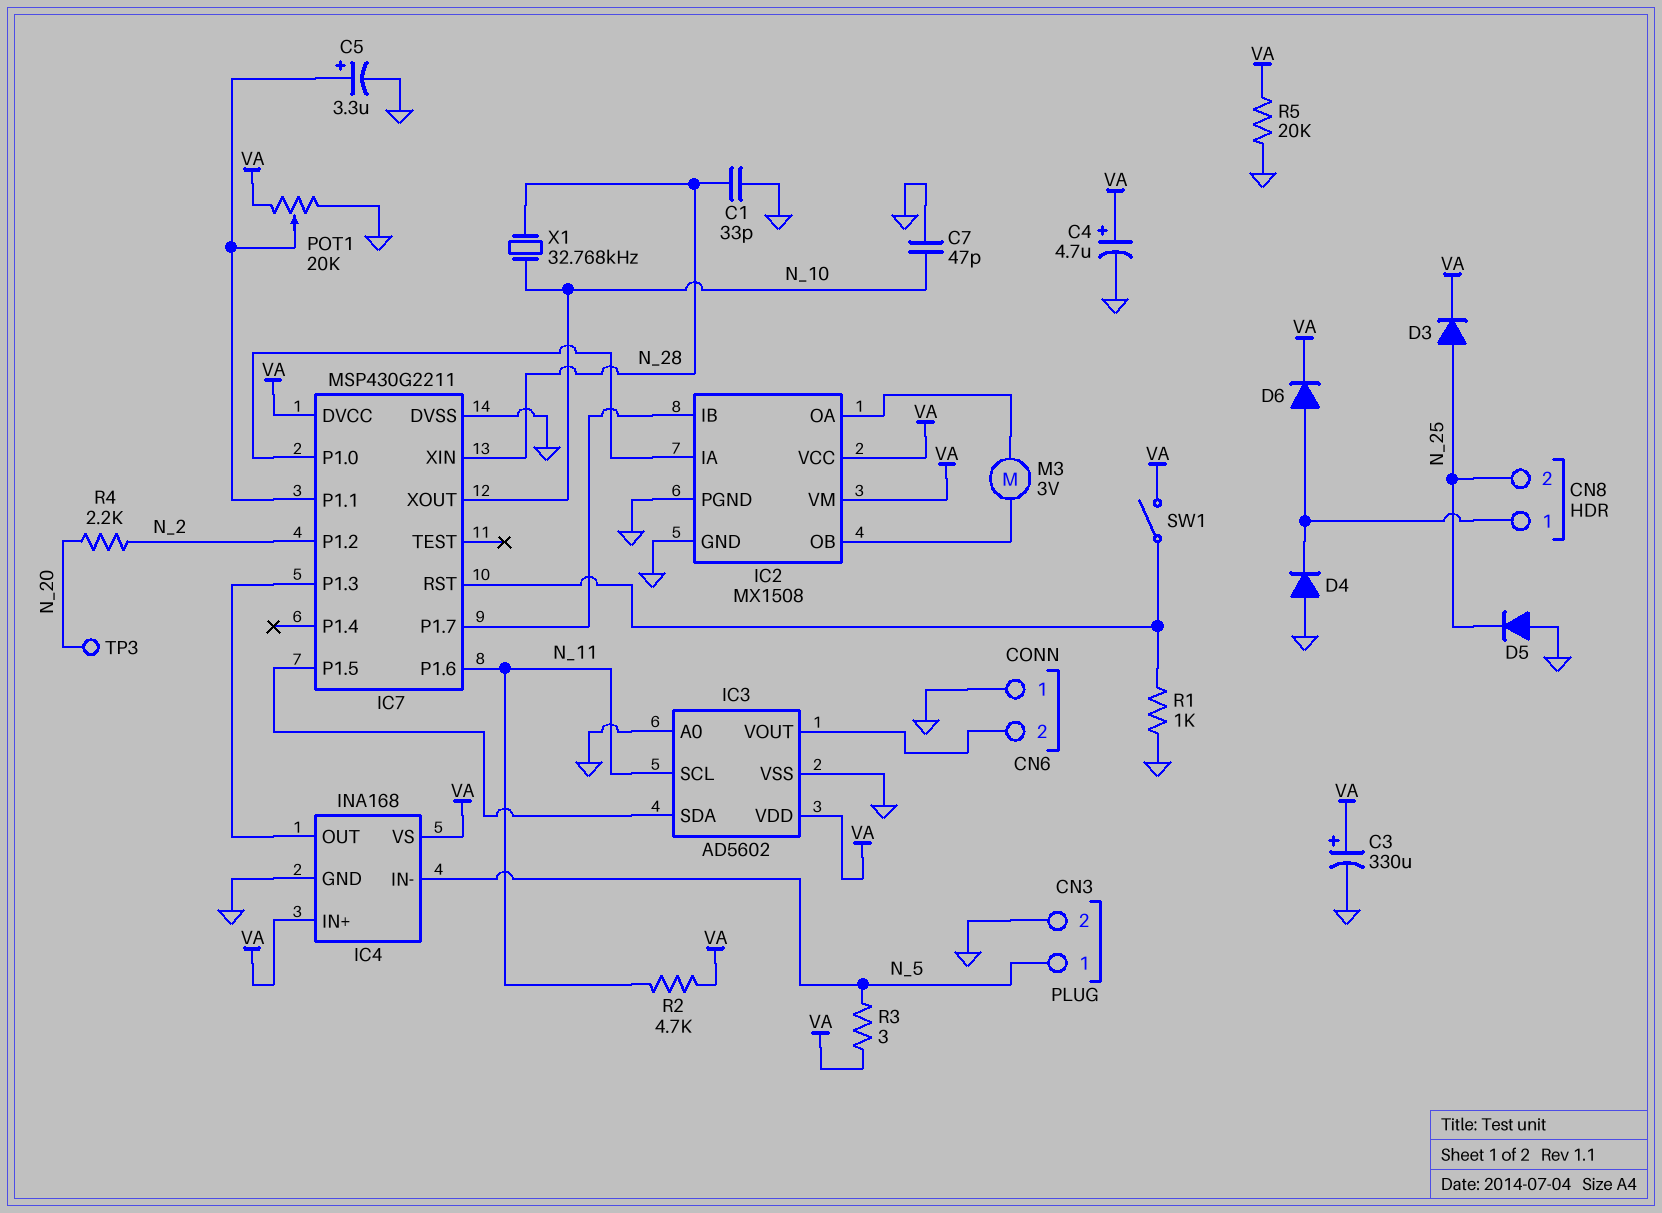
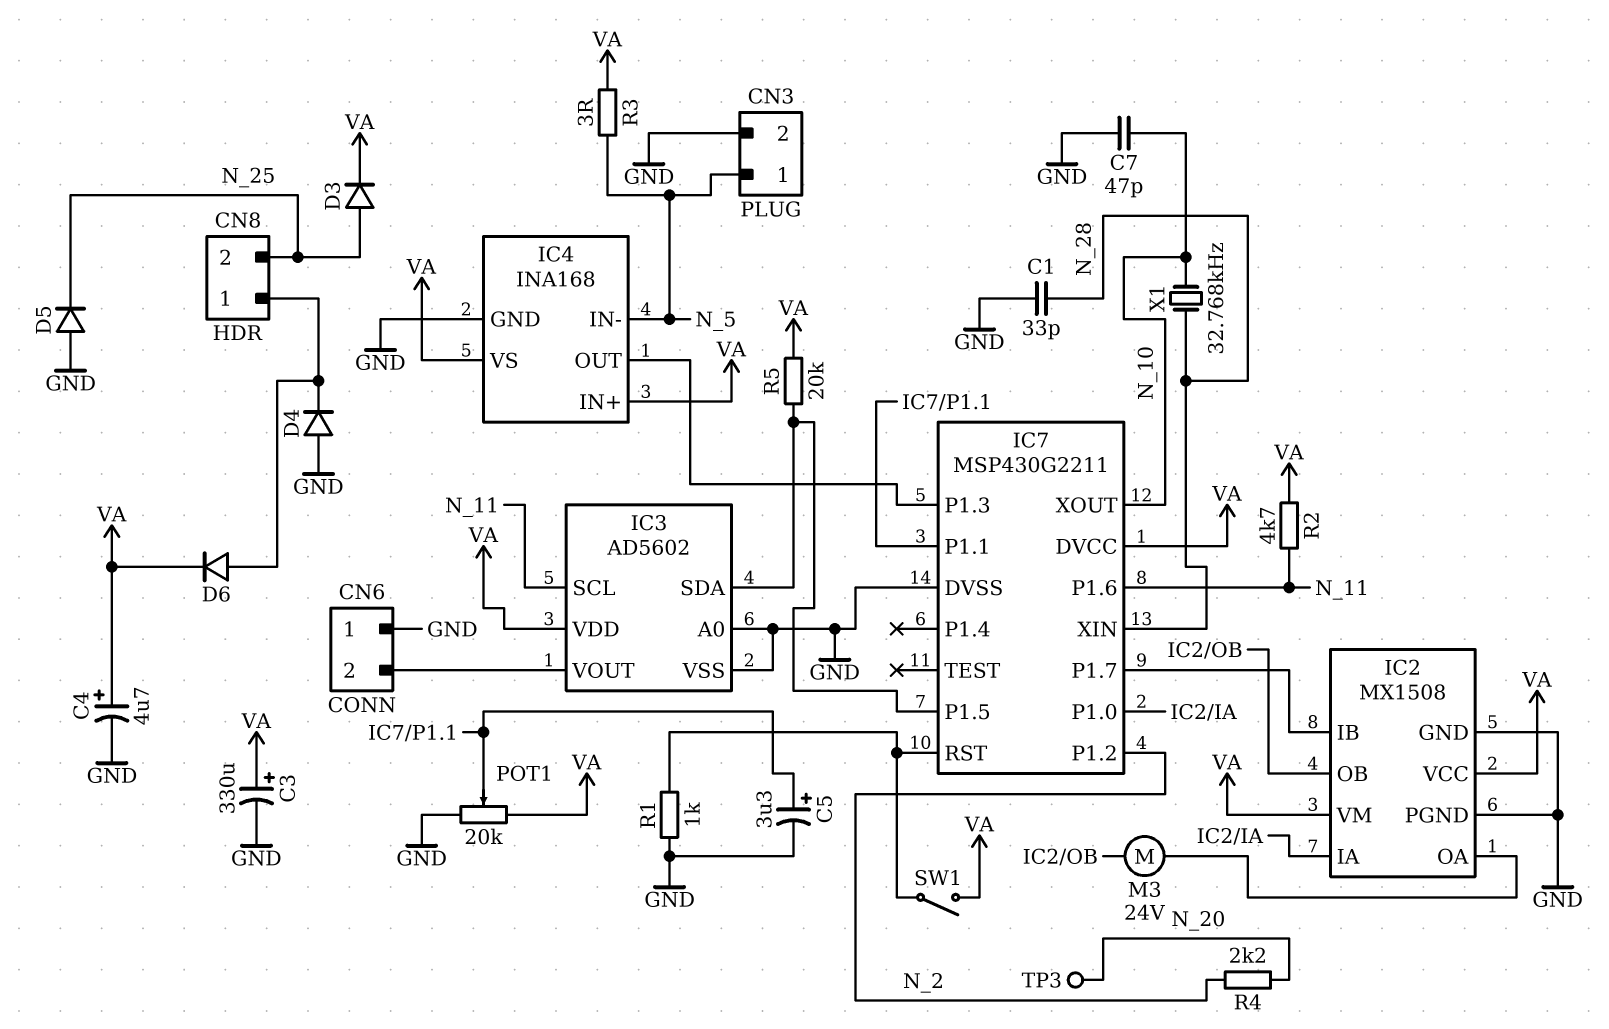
M3: motor 3V (IC2/OA, IC2/OB) -> motor 24V (IC2/OA, IC2/OB)
R5: 20k (GND, VA) -> 20k (IC3/SDA, VA)

